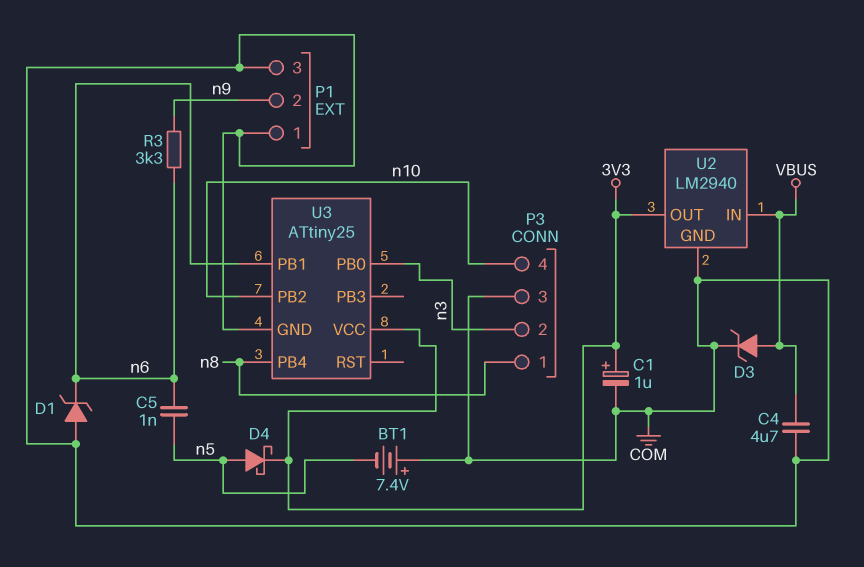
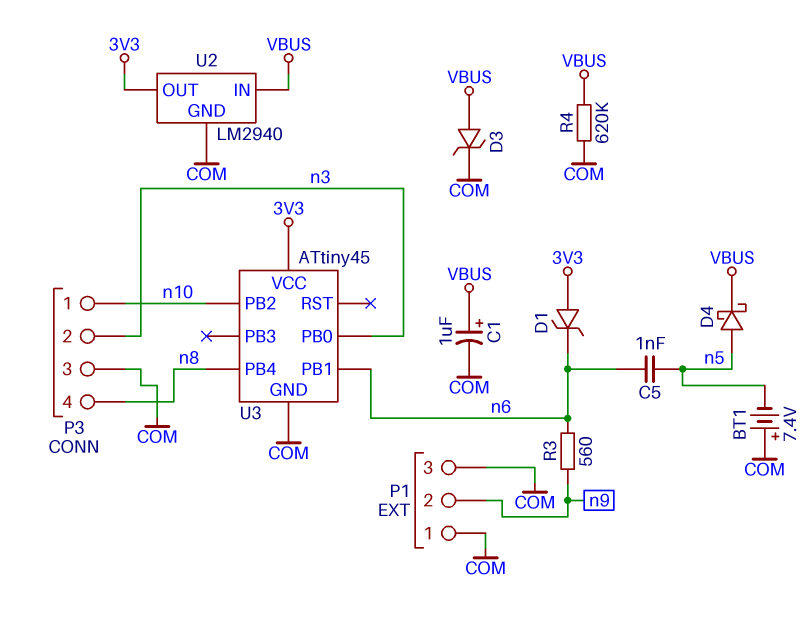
C1: 1uF (plus 3V3, minus COM) -> 1uF (plus VBUS, minus COM)
C4: 4.7uF (COM, VBUS) -> none
D1: zener (A COM, K n6) -> zener (A 3V3, K n6)
D4: schottky (A n5, K 3V3) -> schottky (A n5, K VBUS)
P3 pin 1: n8 -> n10
P3 pin 4: n10 -> n8
R3: 3.3k (n6, n9) -> 560 (n6, n9)
R4: none -> 620k (COM, VBUS)
U3: ATtiny25 -> ATtiny45

